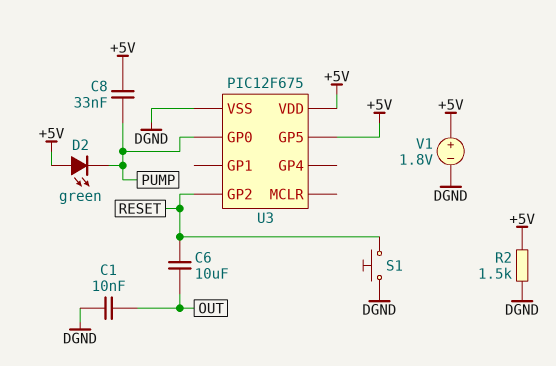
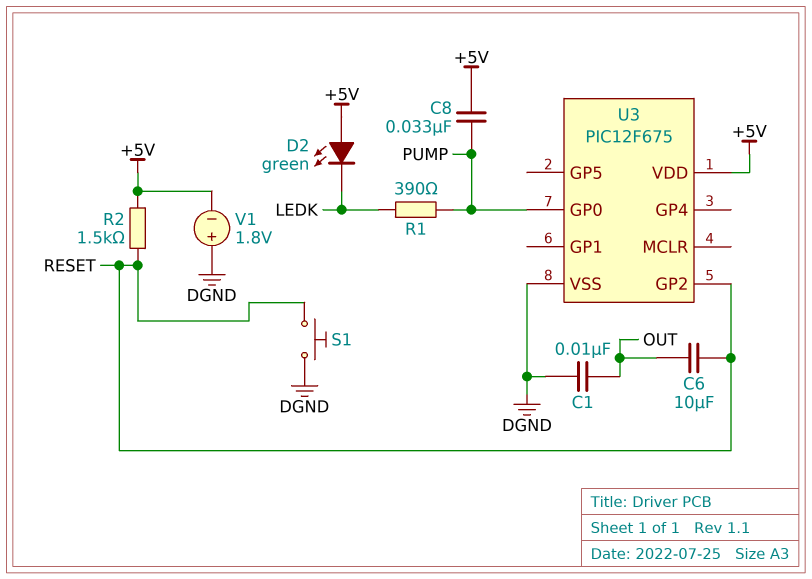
D2: LED green (A +5V, K PUMP) -> LED green (A +5V, K LEDK)
R1: none -> 390 (LEDK, PUMP)
R2: 1.5k (+5V, DGND) -> 1.5k (+5V, RESET)
U3 pin GP5: +5V -> none
V1: 1.8V (plus +5V, minus DGND) -> 1.8V (plus DGND, minus +5V)

